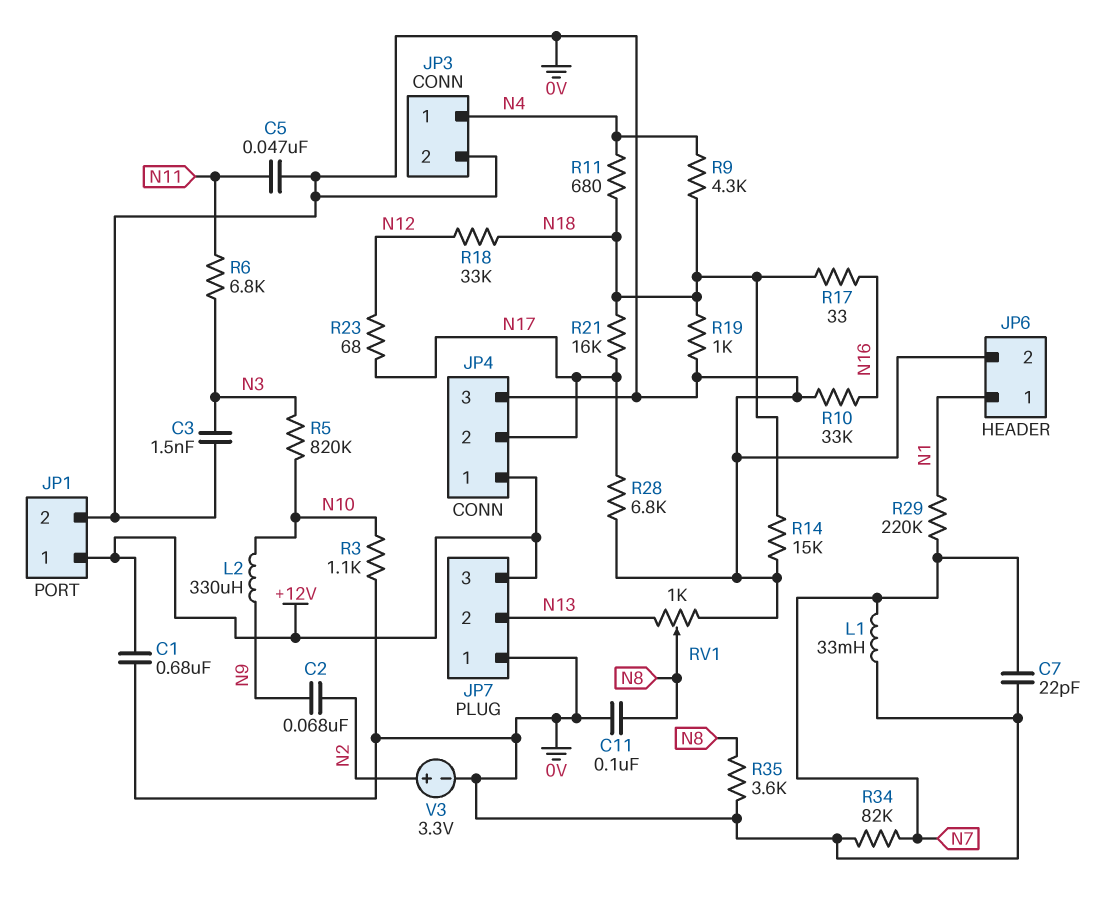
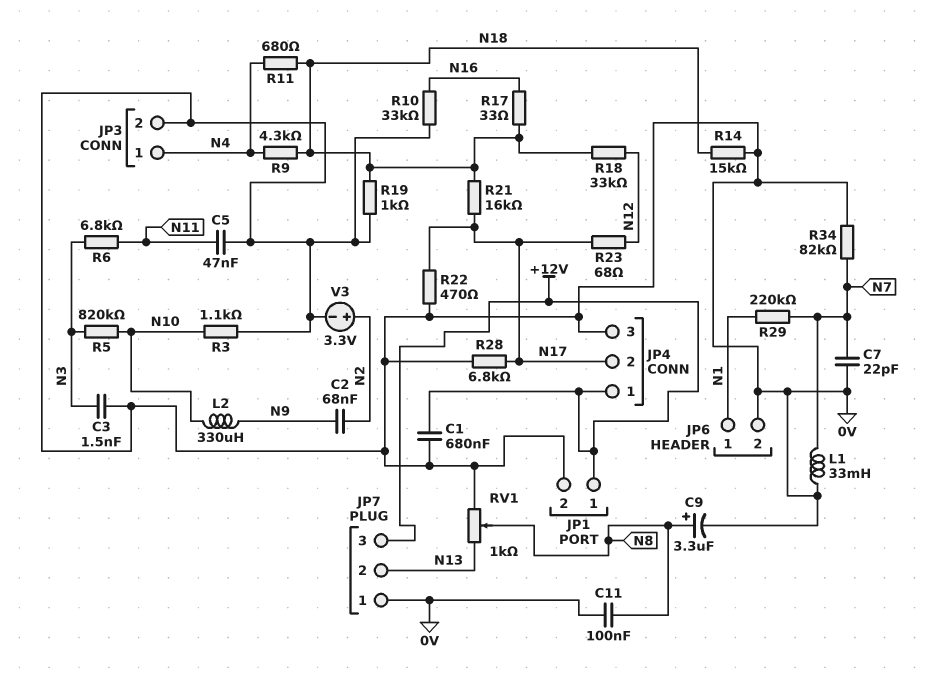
C9: none -> 3.3uF (plus N8, minus 0V)
R22: none -> 470 (0V, N17)
R35: 3.6k (0V, N8) -> none

